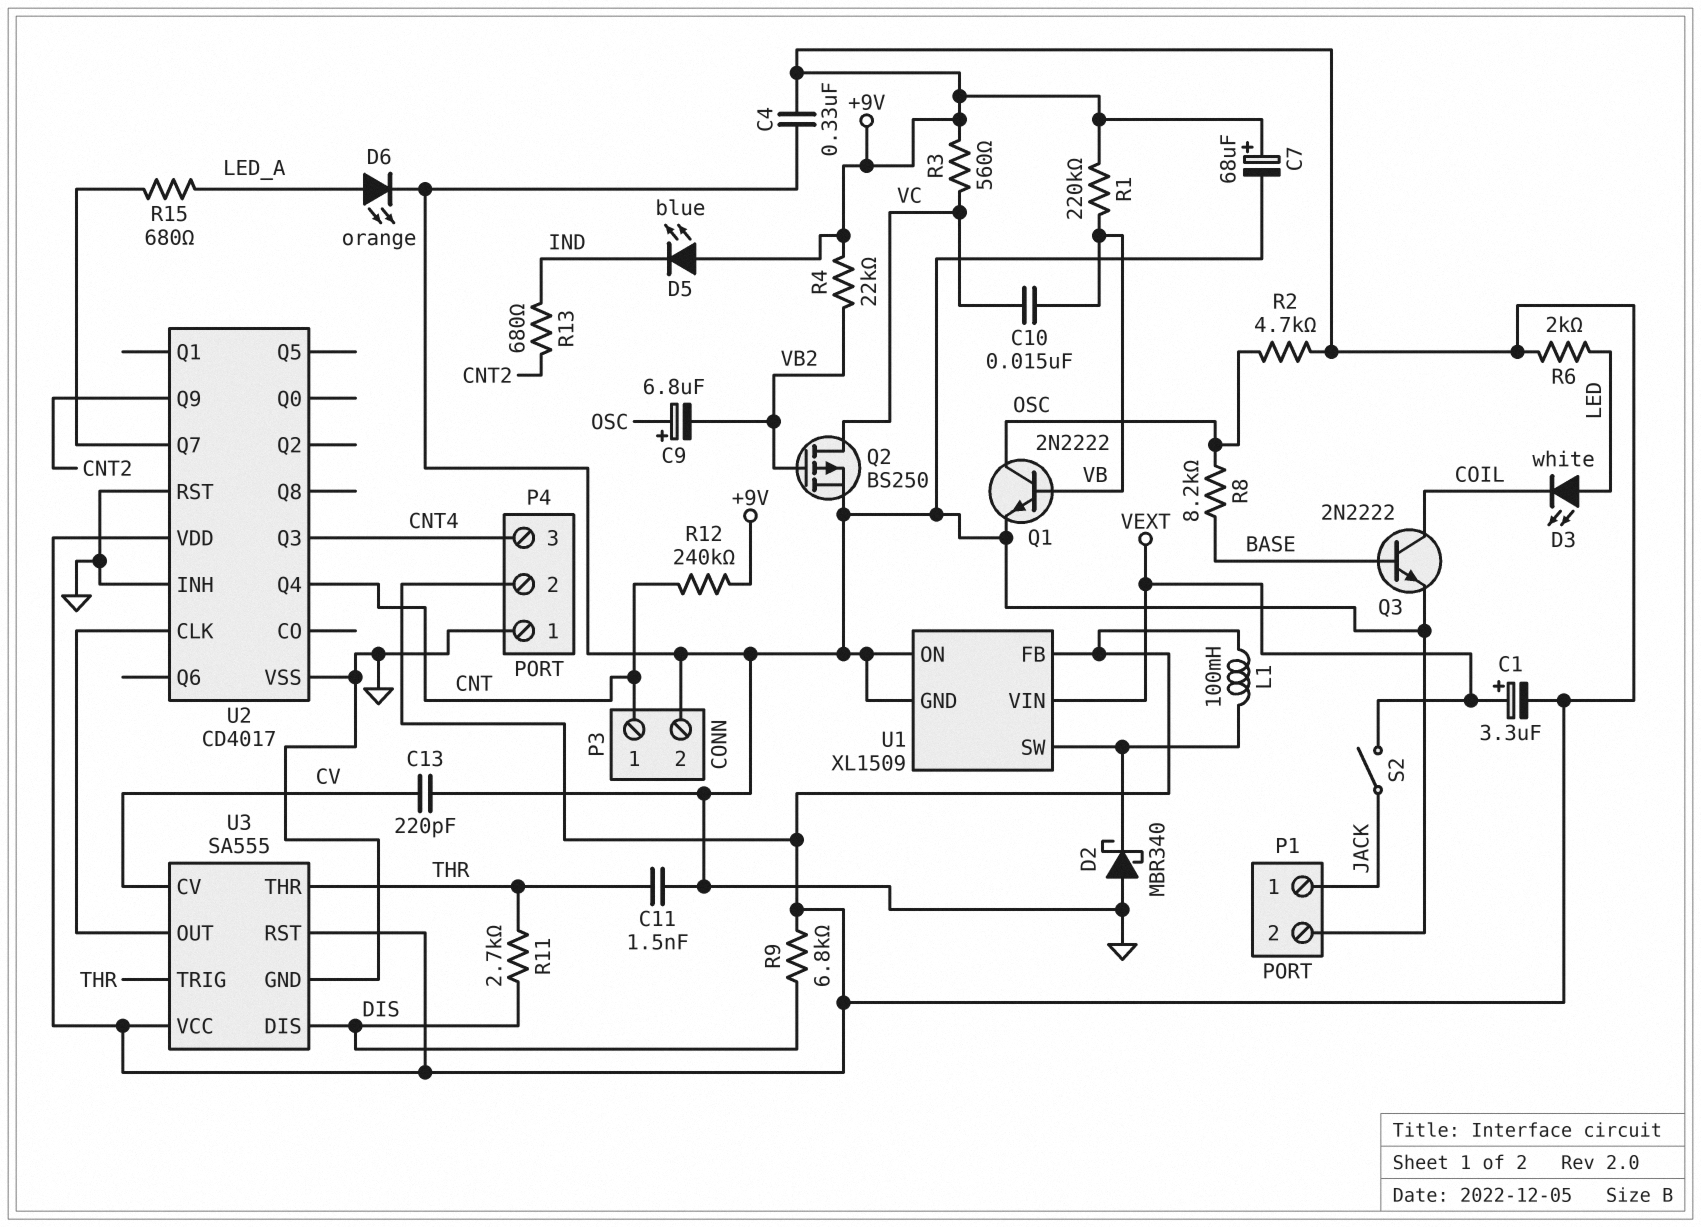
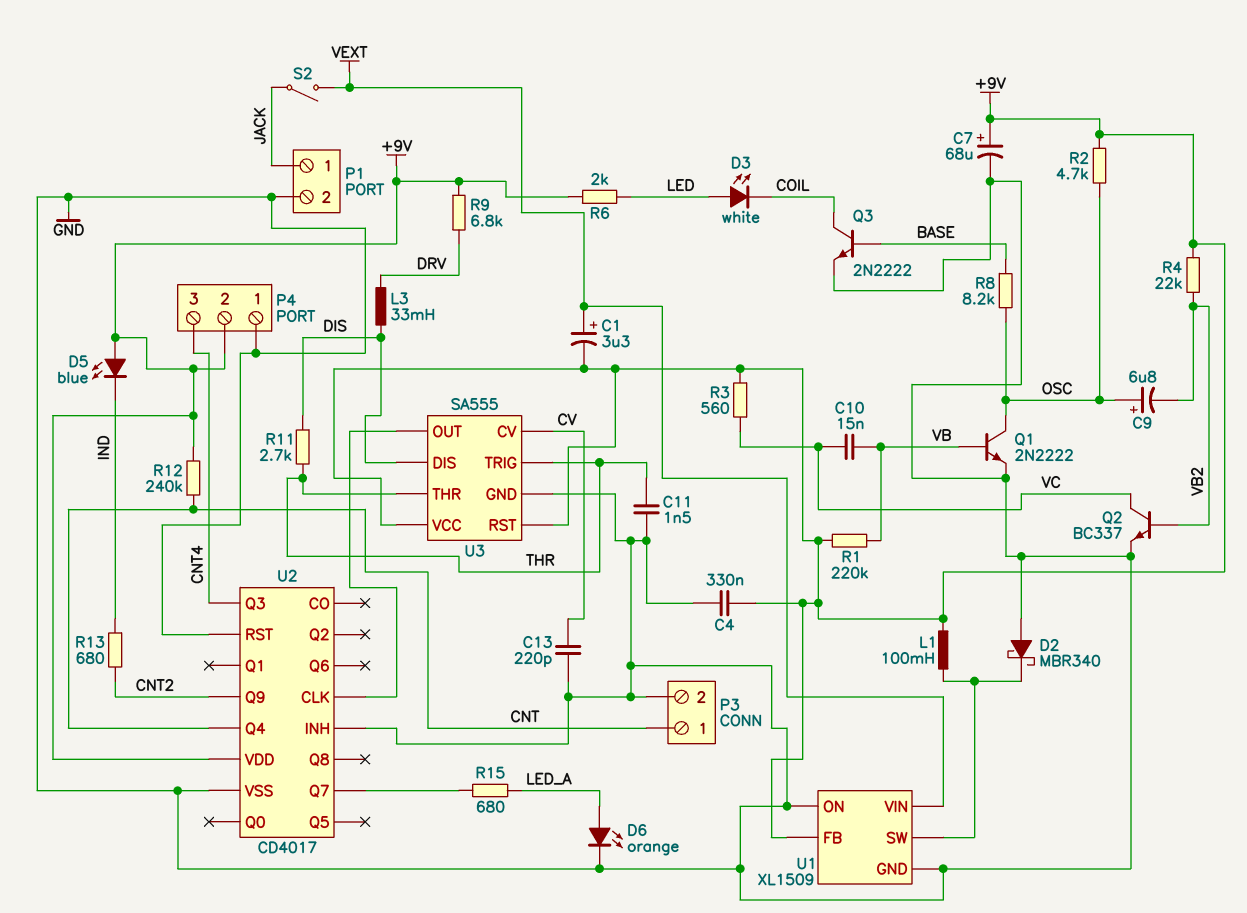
L3: none -> 33mH (DIS, DRV)
Q2: PMOS BS250 (G VB2, D VC, S GND) -> NPN BC337 (B VB2, C VC, E GND)
R9: 6.8k (+9V, DIS) -> 6.8k (+9V, DRV)

